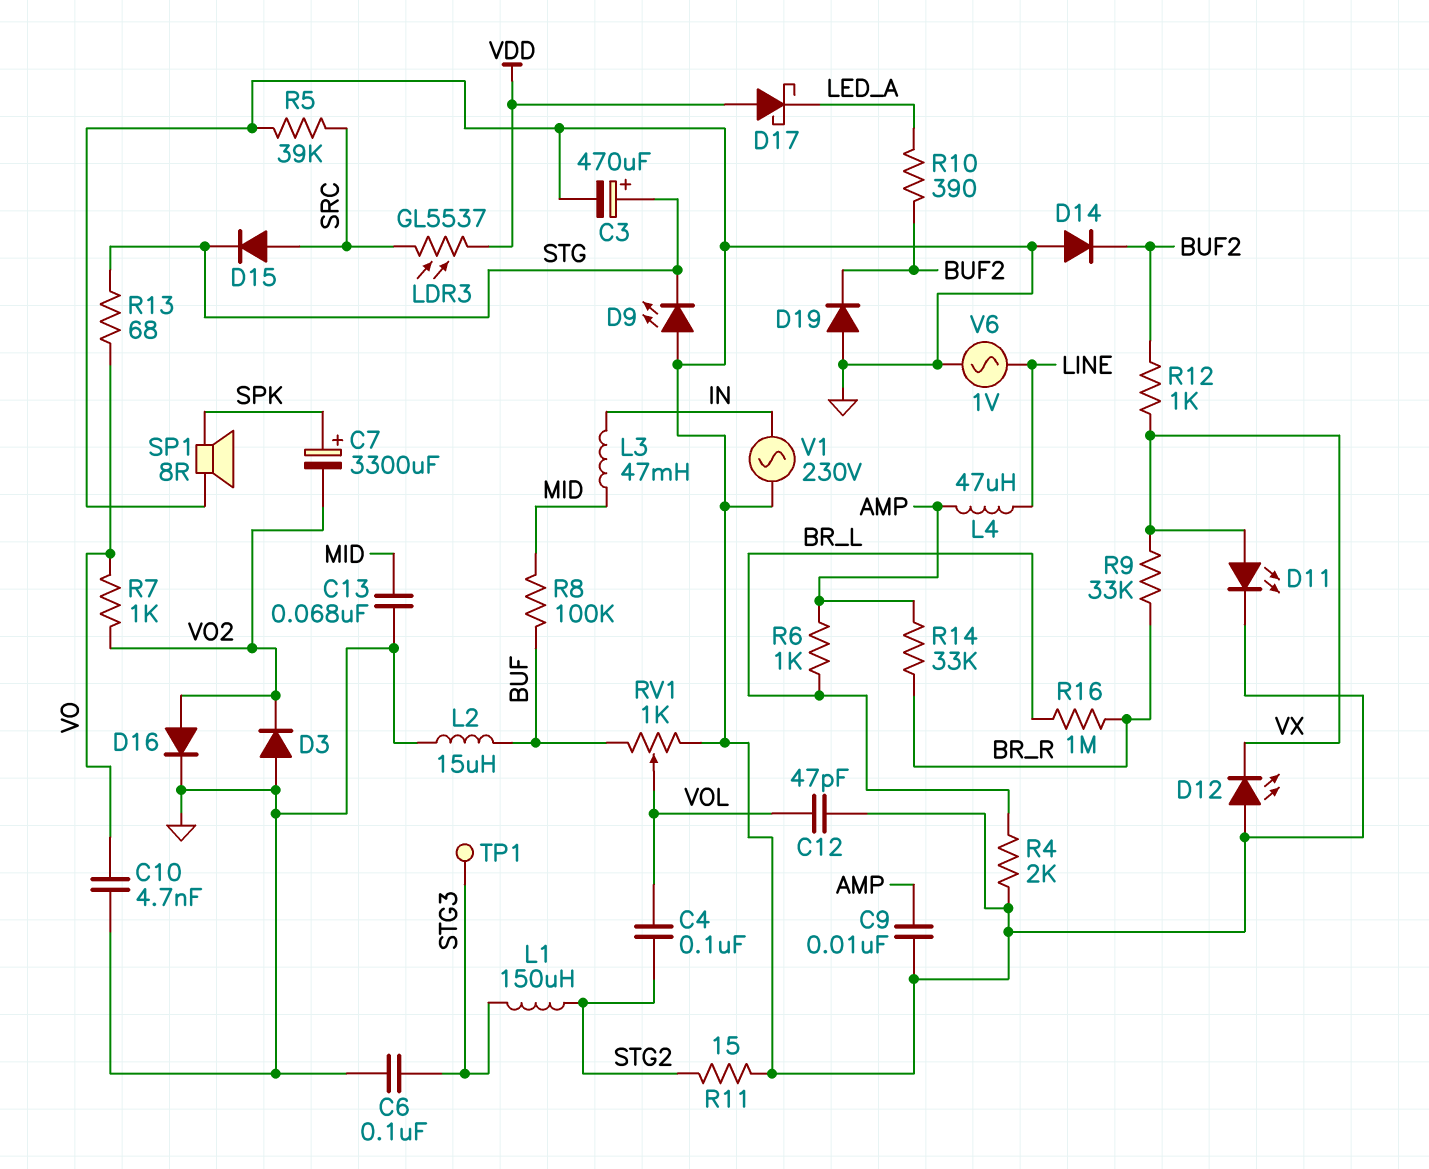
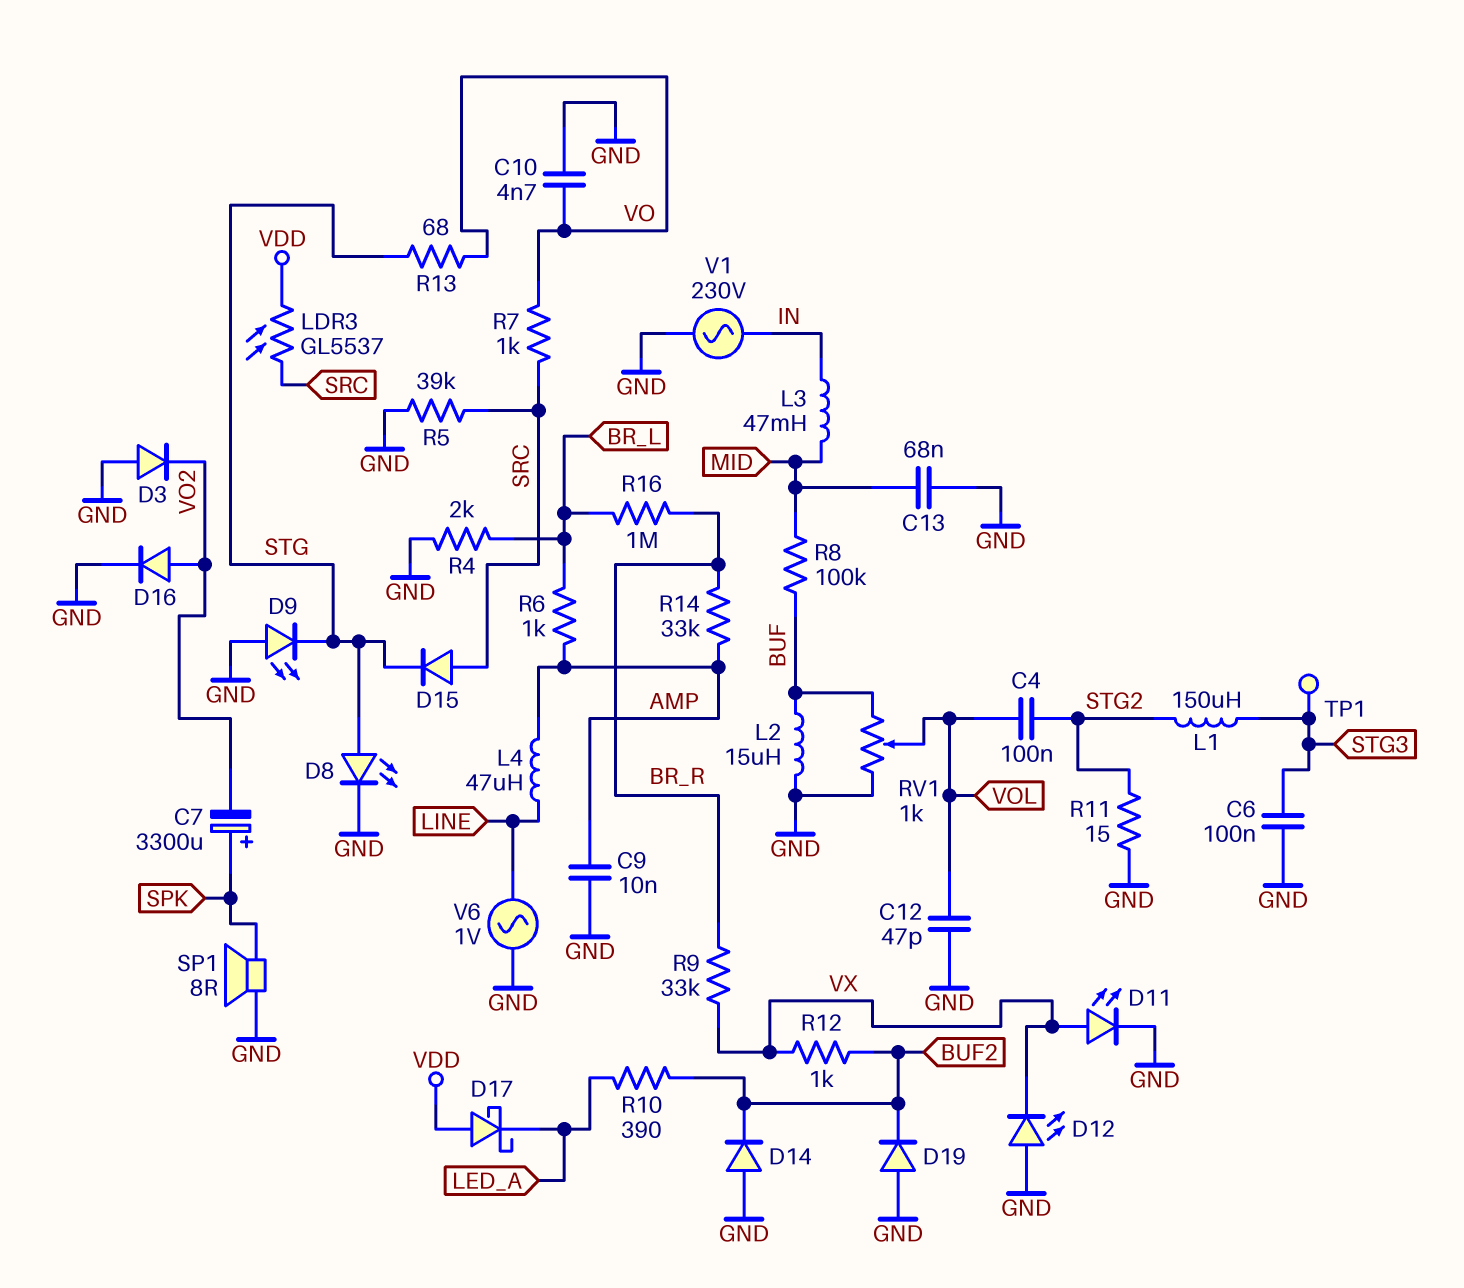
C3: 470uF (plus STG, minus GND) -> none
D8: none -> LED (A STG, K GND)
R7: 1k (VO, VO2) -> 1k (SRC, VO)

